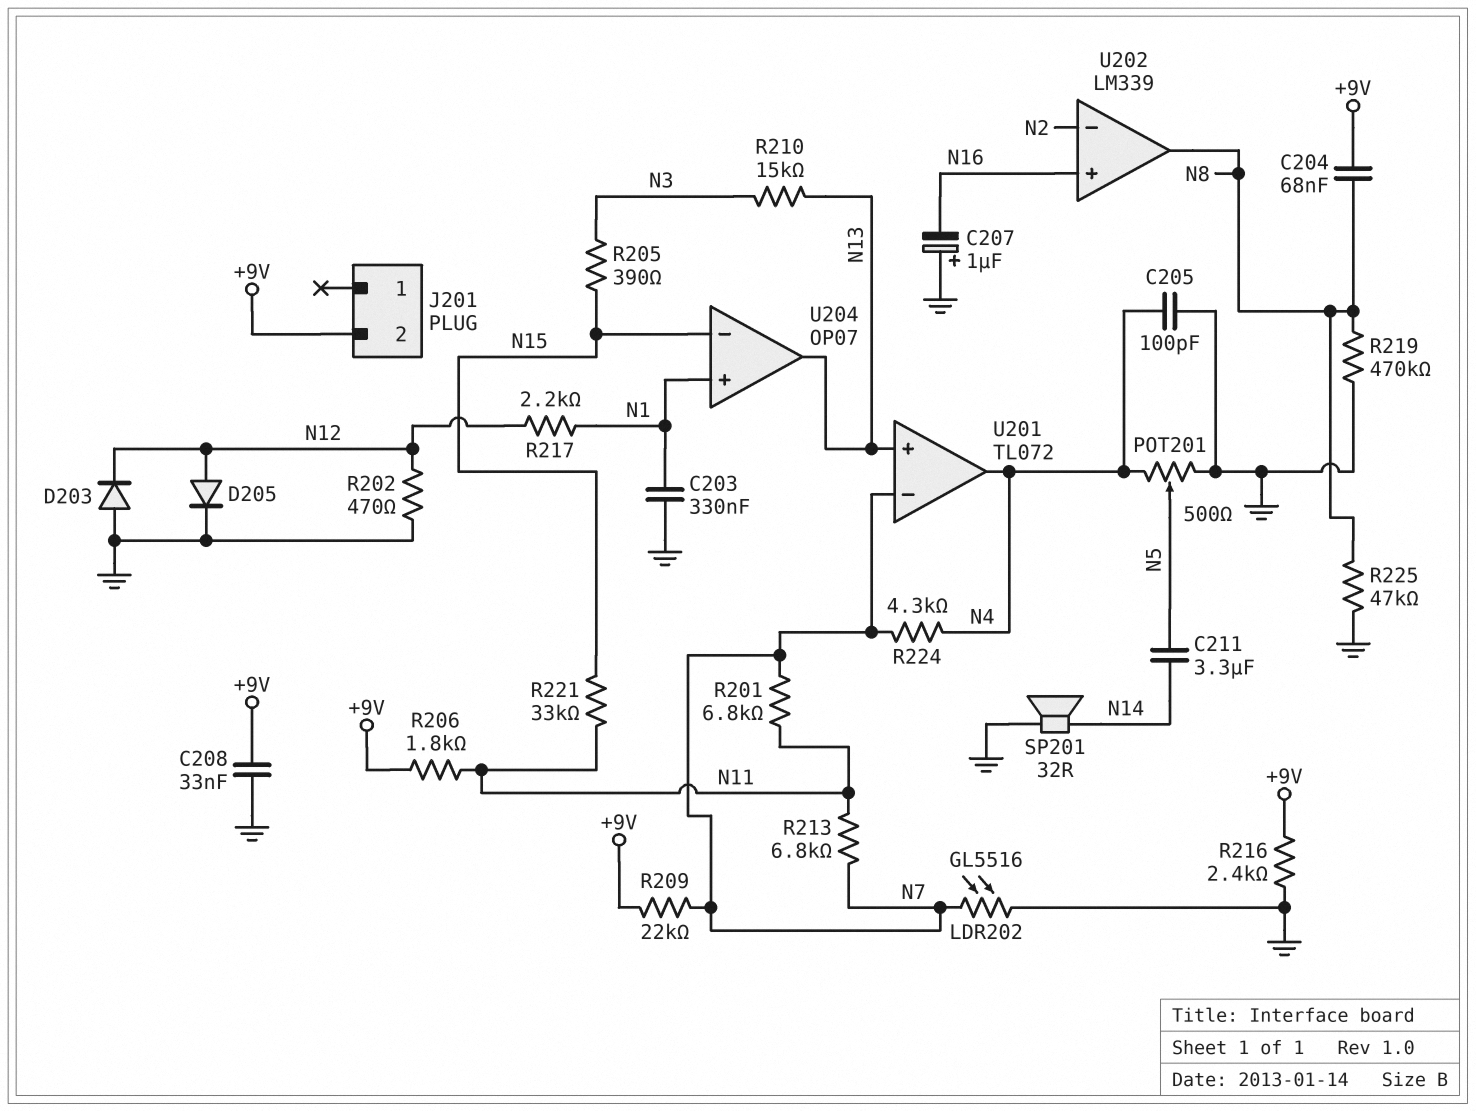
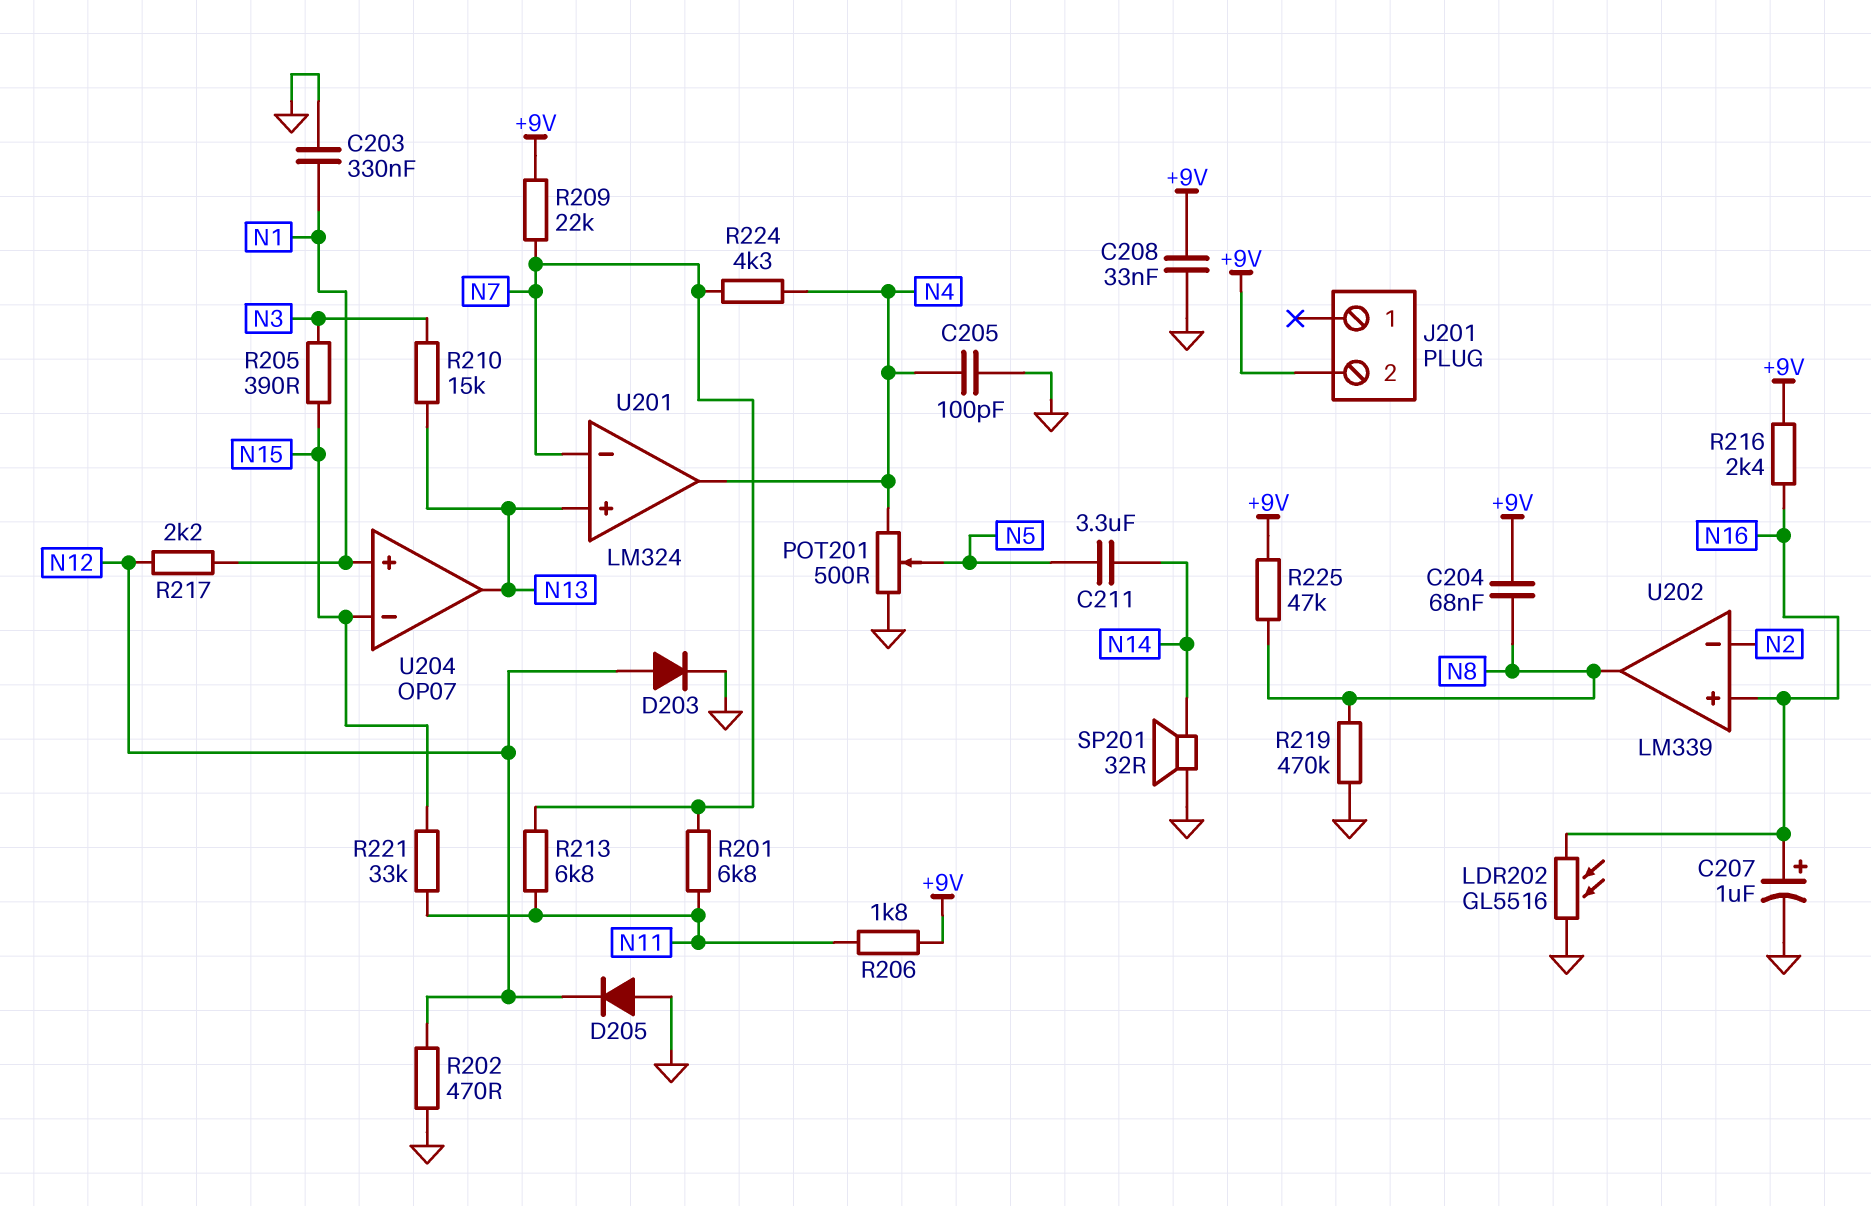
C207: 1uF (plus GND, minus N16) -> 1uF (plus N16, minus GND)
D203: diode (A GND, K N12) -> diode (A N12, K GND)
D205: diode (A N12, K GND) -> diode (A GND, K N12)
LDR202: GL5516 (GND, N7) -> GL5516 (GND, N16)
R216: 2.4k (+9V, GND) -> 2.4k (+9V, N16)
R225: 47k (GND, N8) -> 47k (+9V, N8)
U201: TL072 -> LM324

